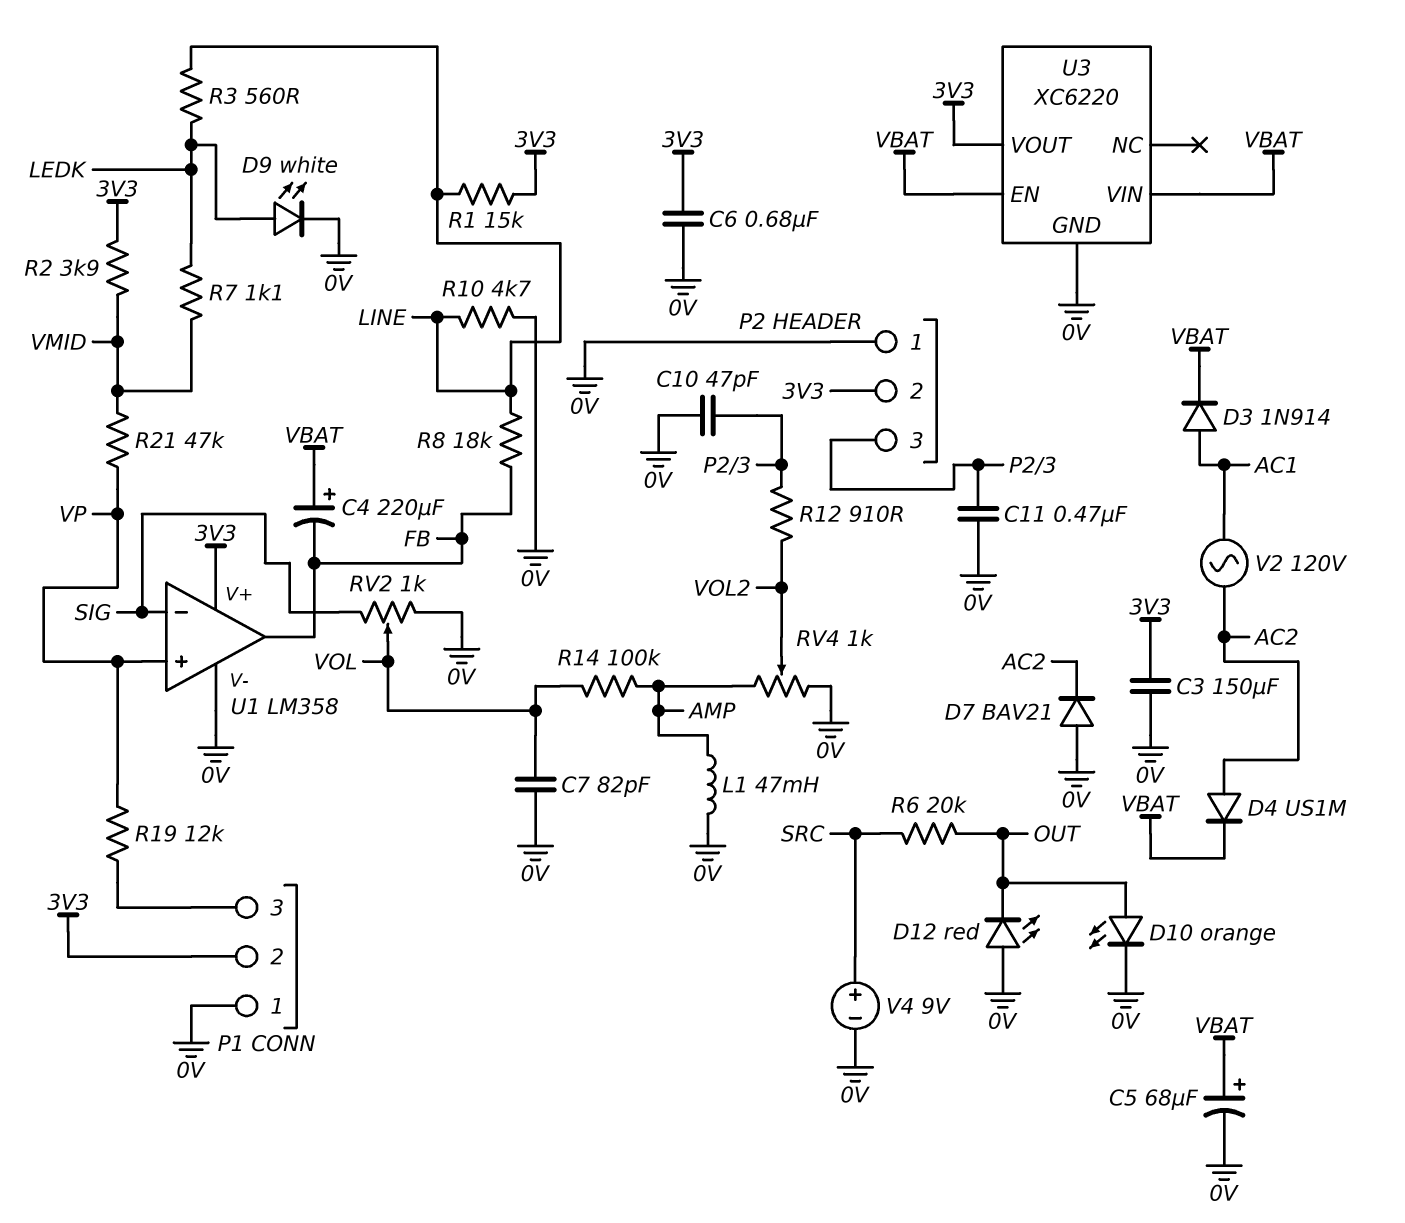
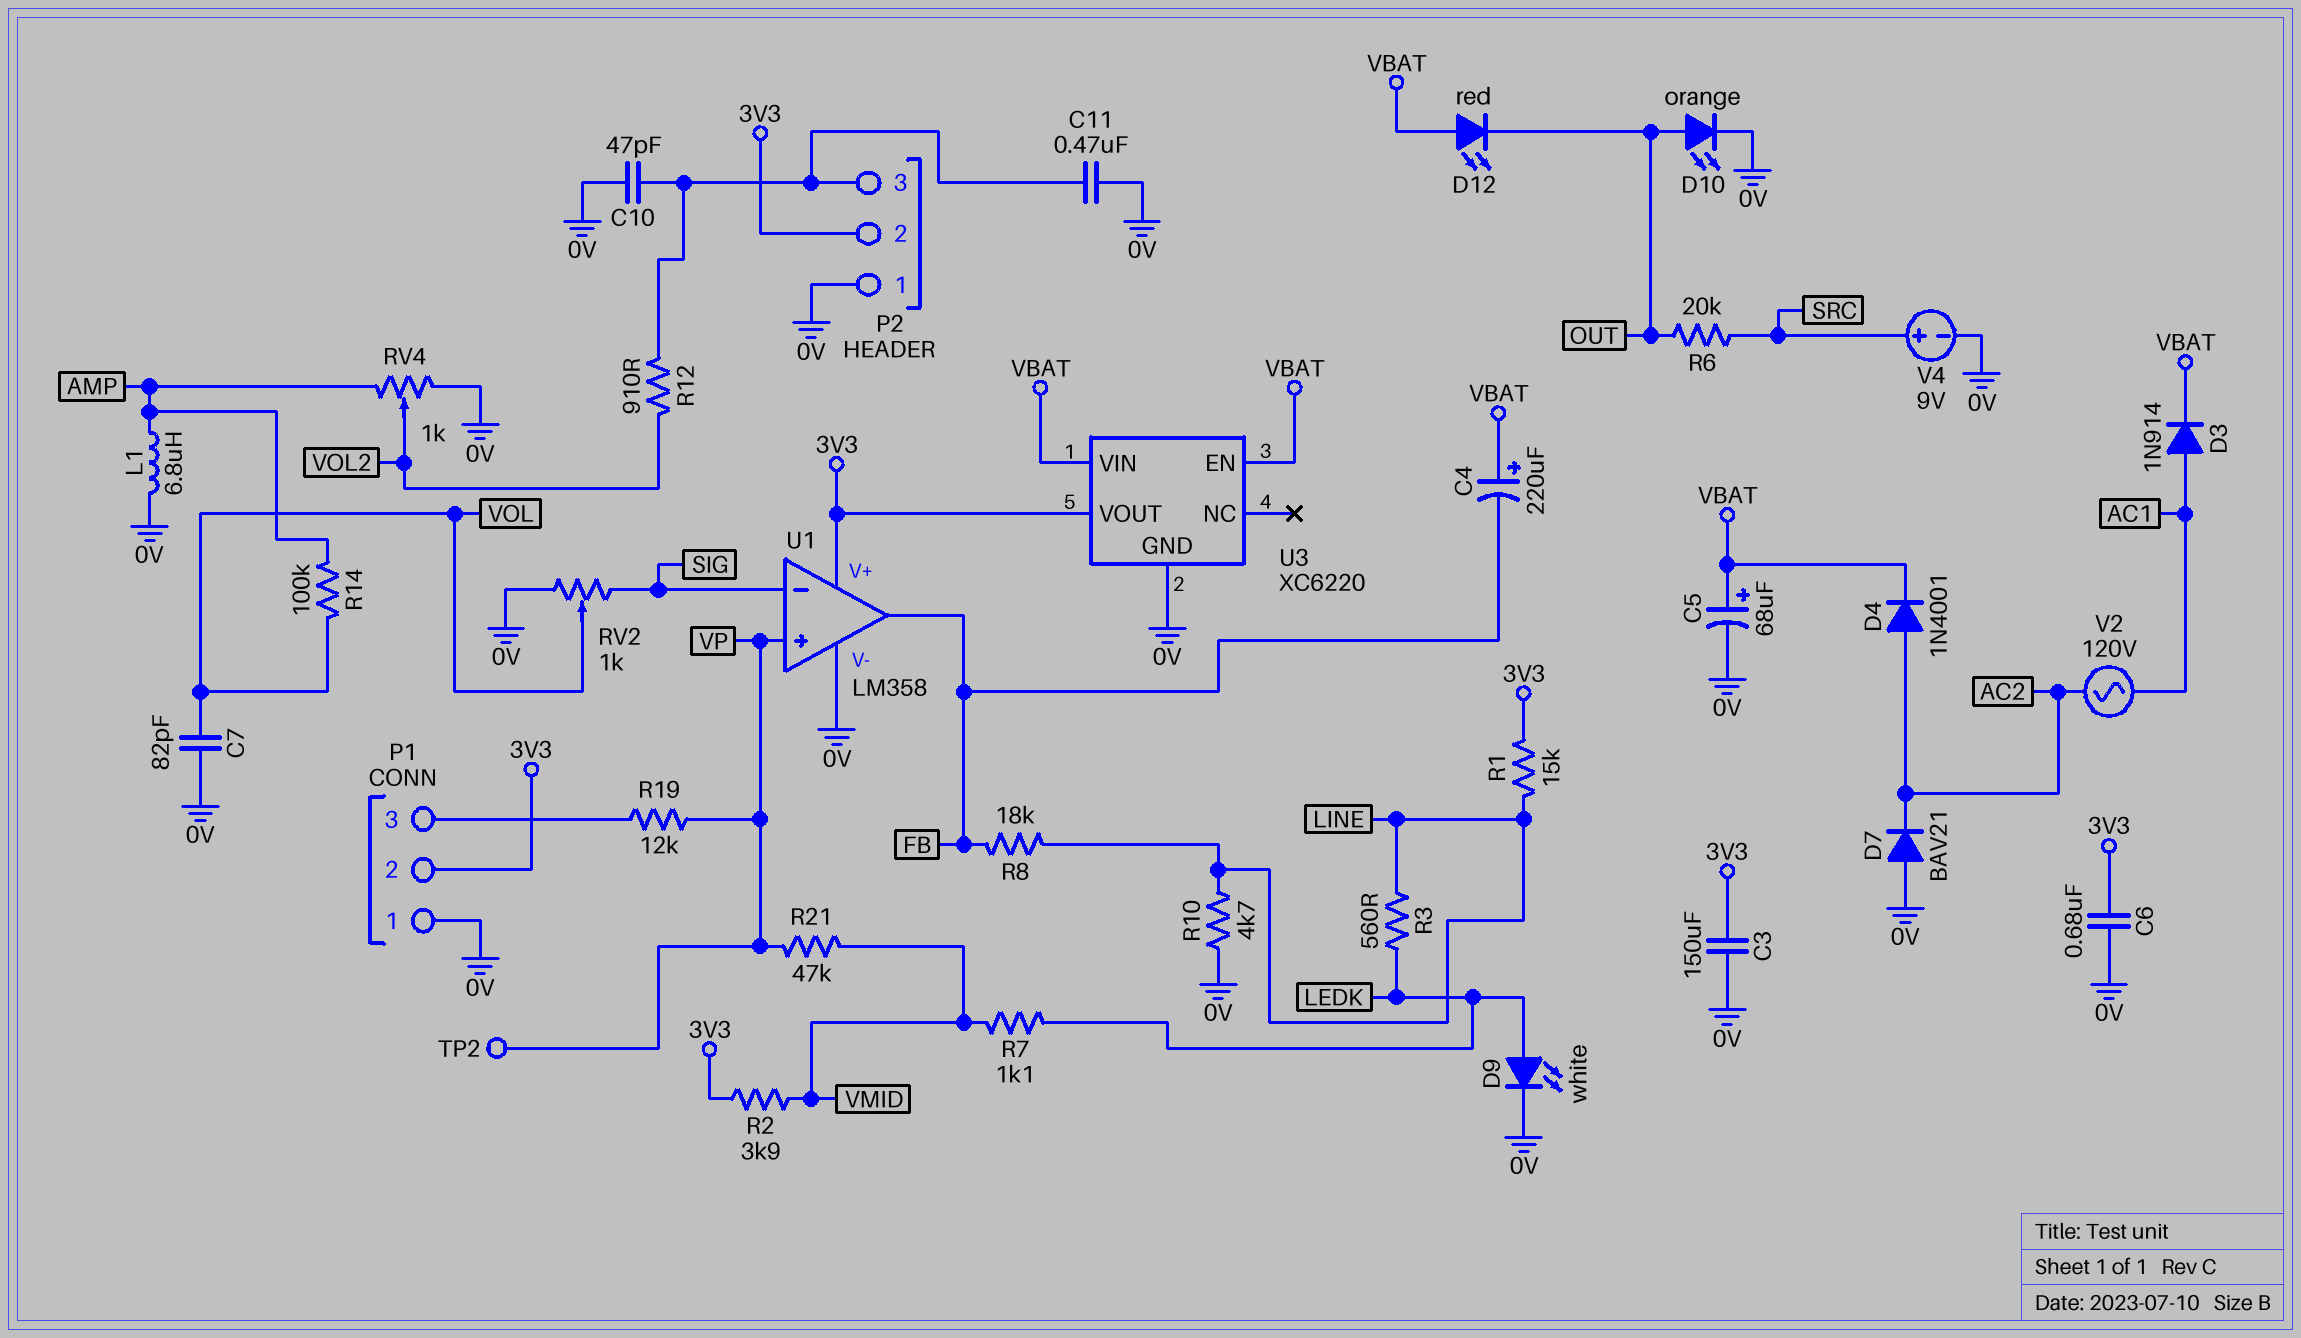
D4: diode US1M (A AC2, K VBAT) -> diode 1N4001 (A AC2, K VBAT)
D12: LED red (A 0V, K OUT) -> LED red (A VBAT, K OUT)
L1: 47mH (0V, AMP) -> 6.8uH (0V, AMP)
TP2: none -> test point (VP)

